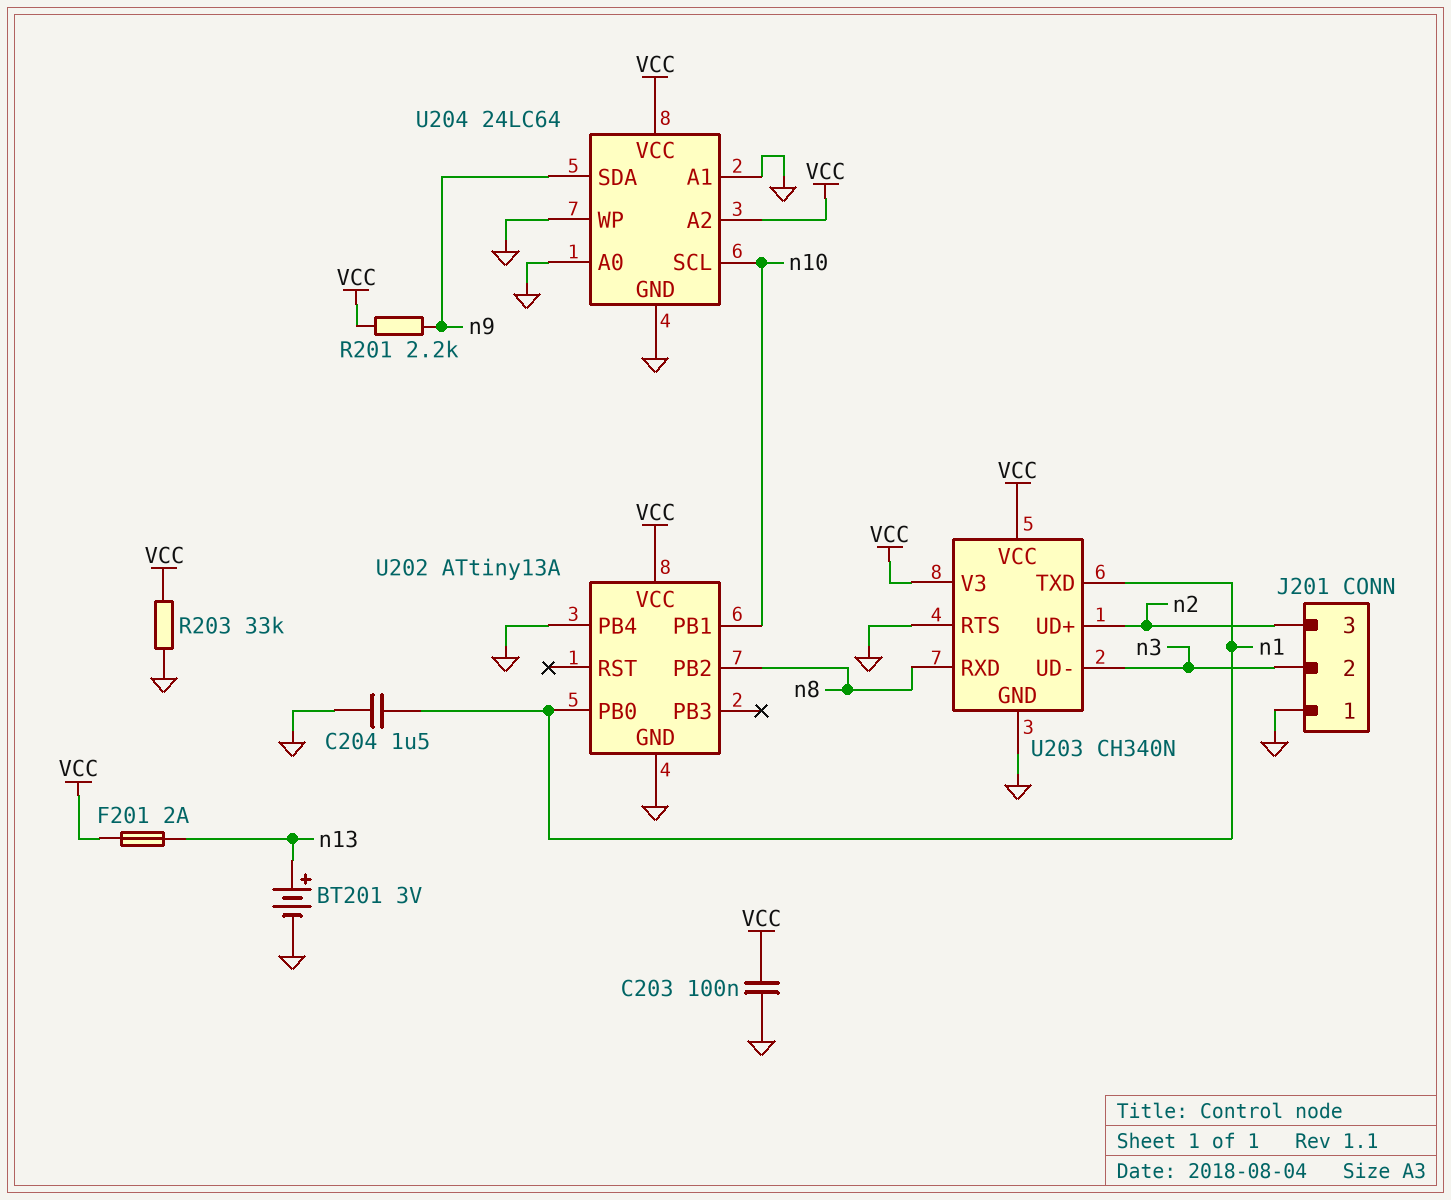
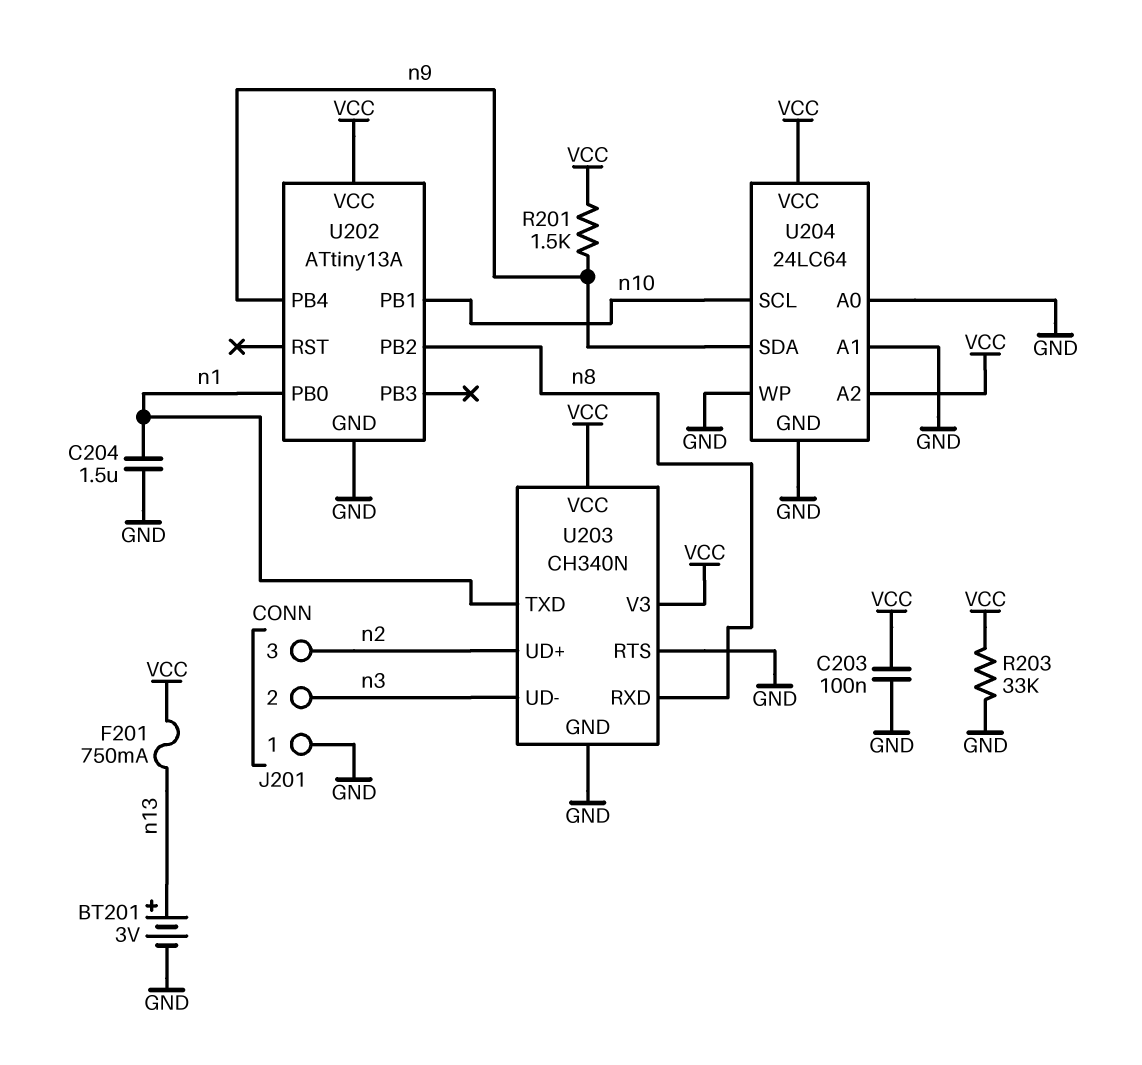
F201: 2A (VCC, n13) -> 750mA (VCC, n13)
R201: 2.2k (VCC, n9) -> 1.5k (VCC, n9)
U202 pin PB4: GND -> n9

